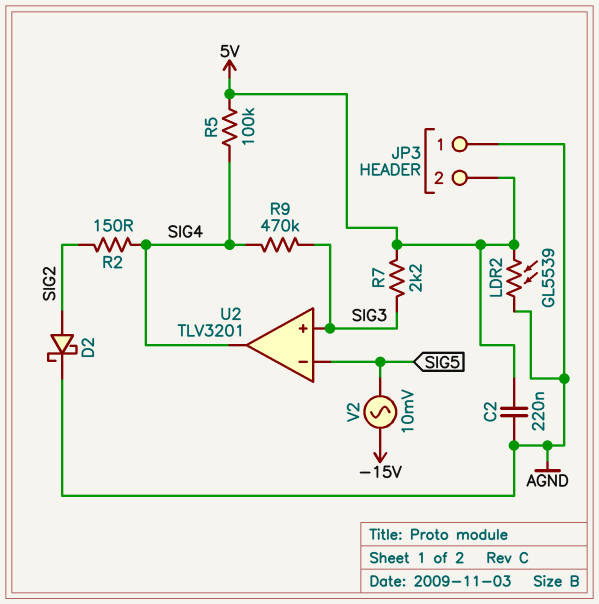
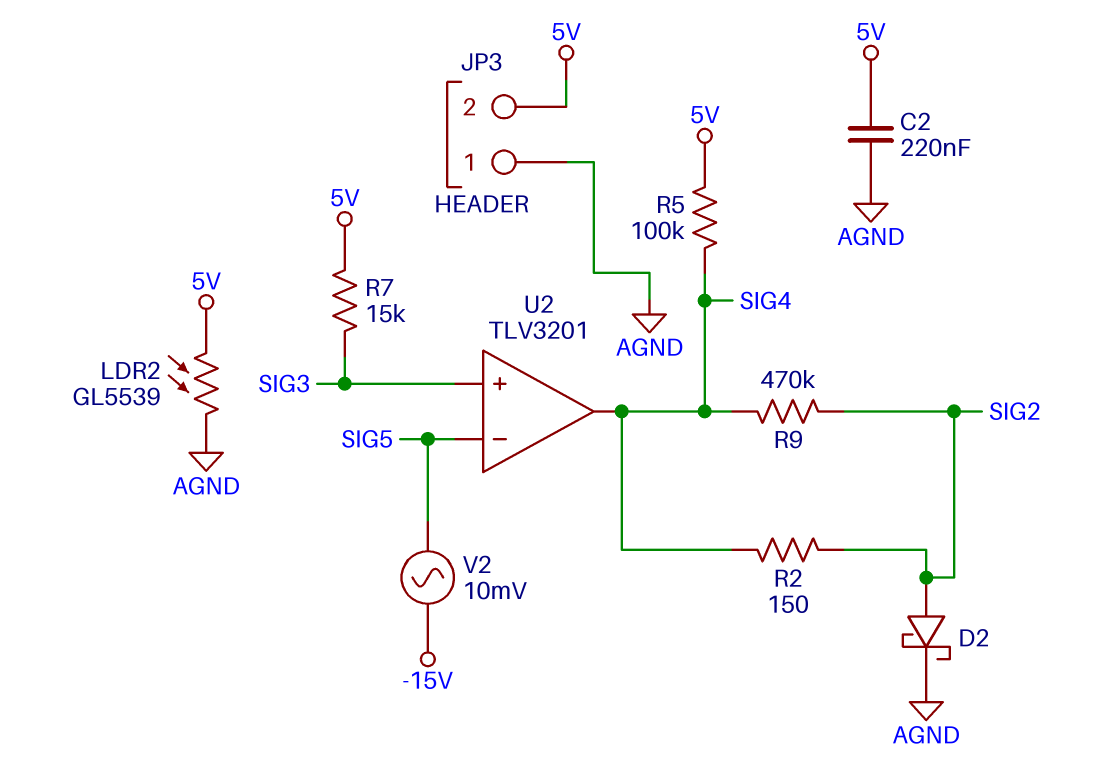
R7: 2.2k (5V, SIG3) -> 15k (5V, SIG3)
R9: 470k (SIG3, SIG4) -> 470k (SIG2, SIG4)

